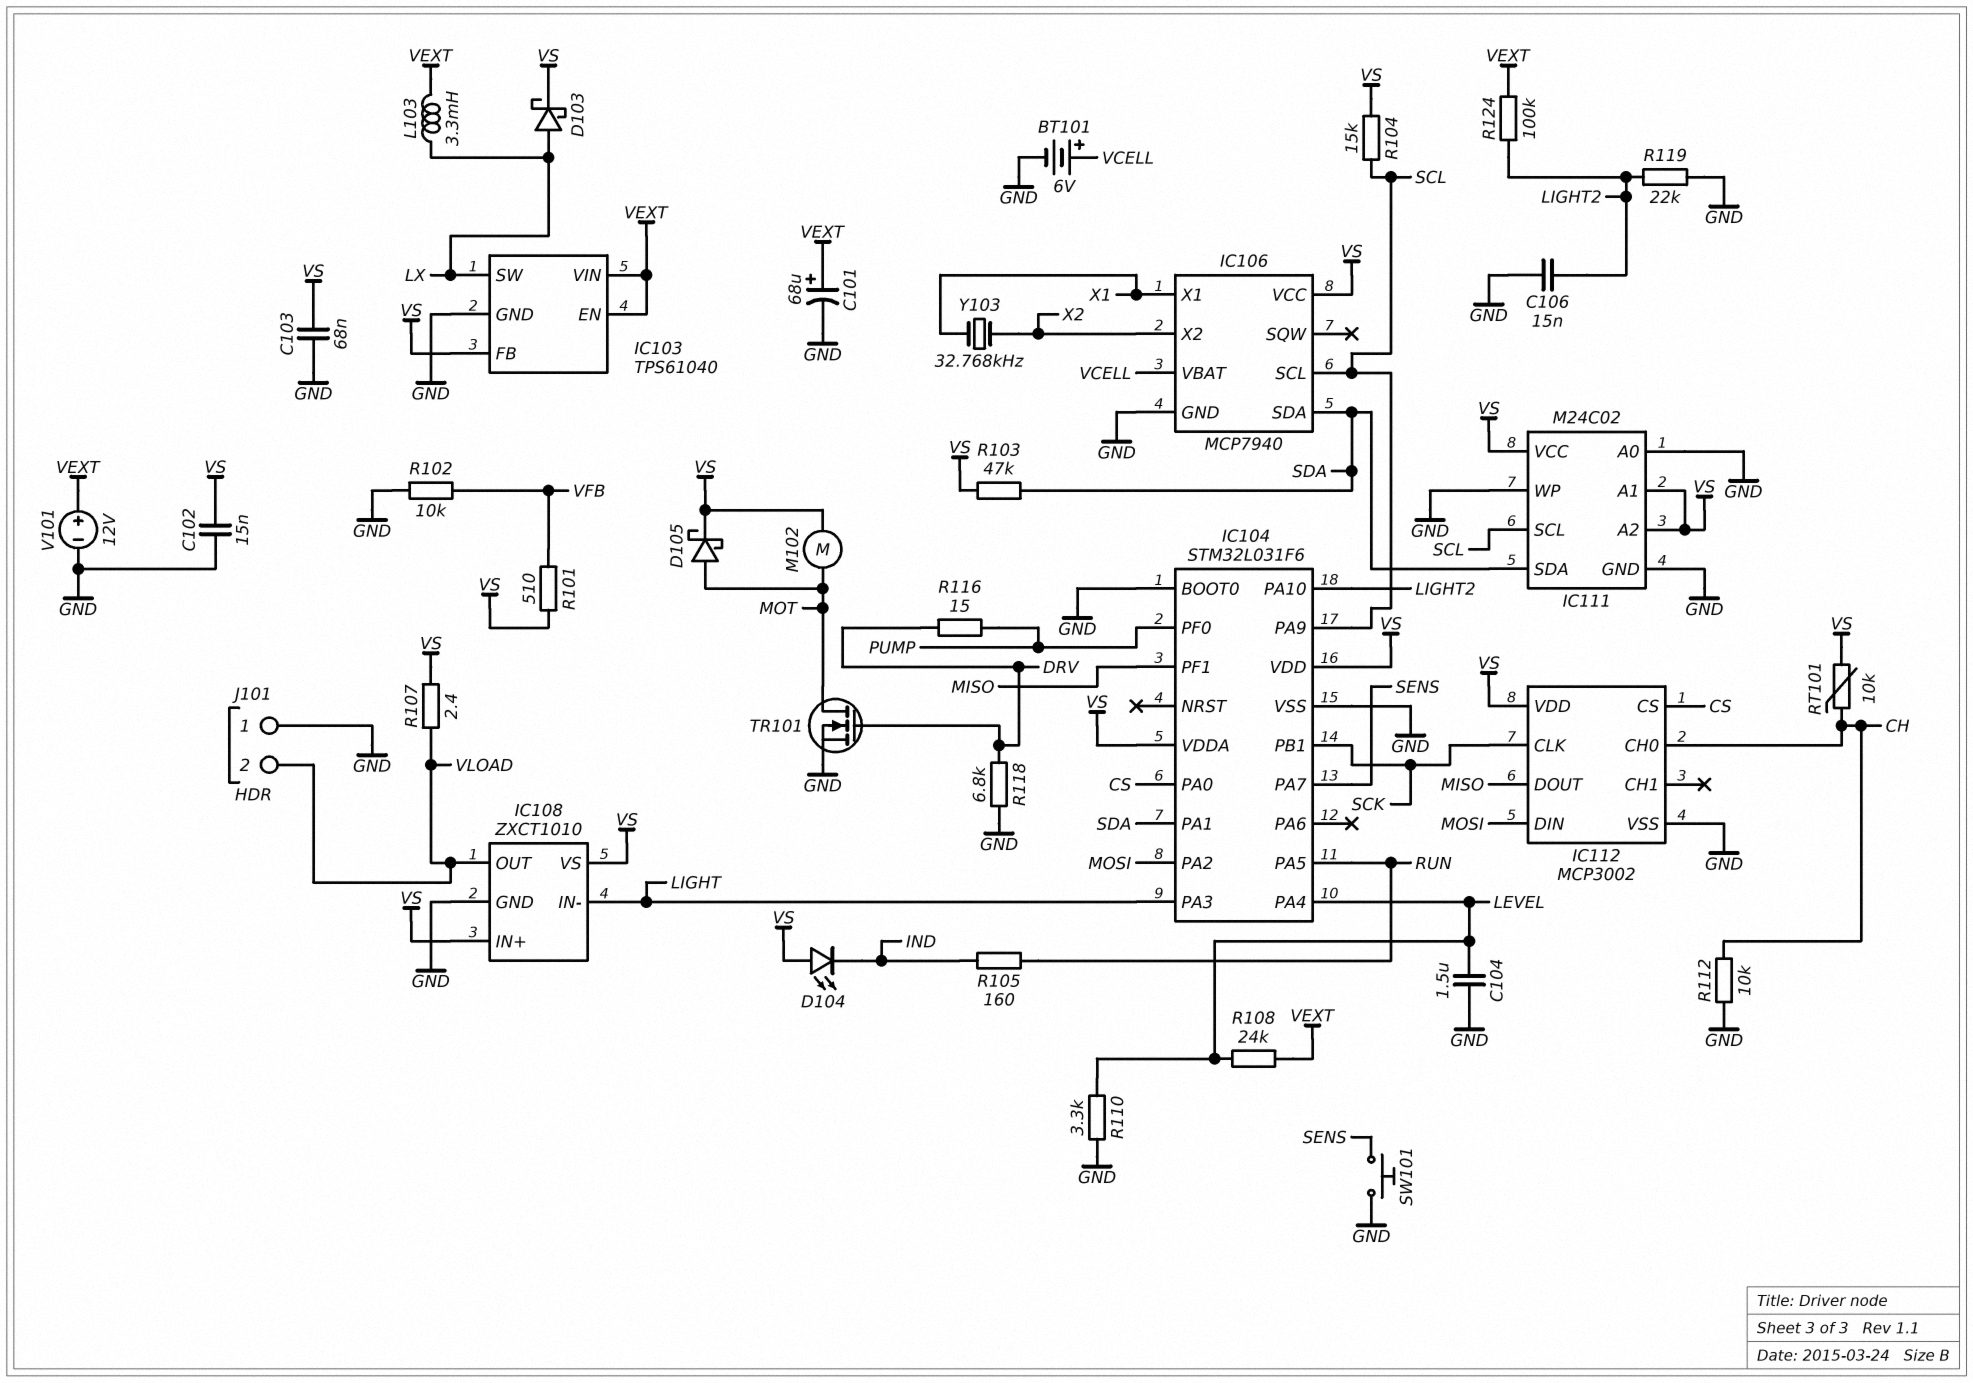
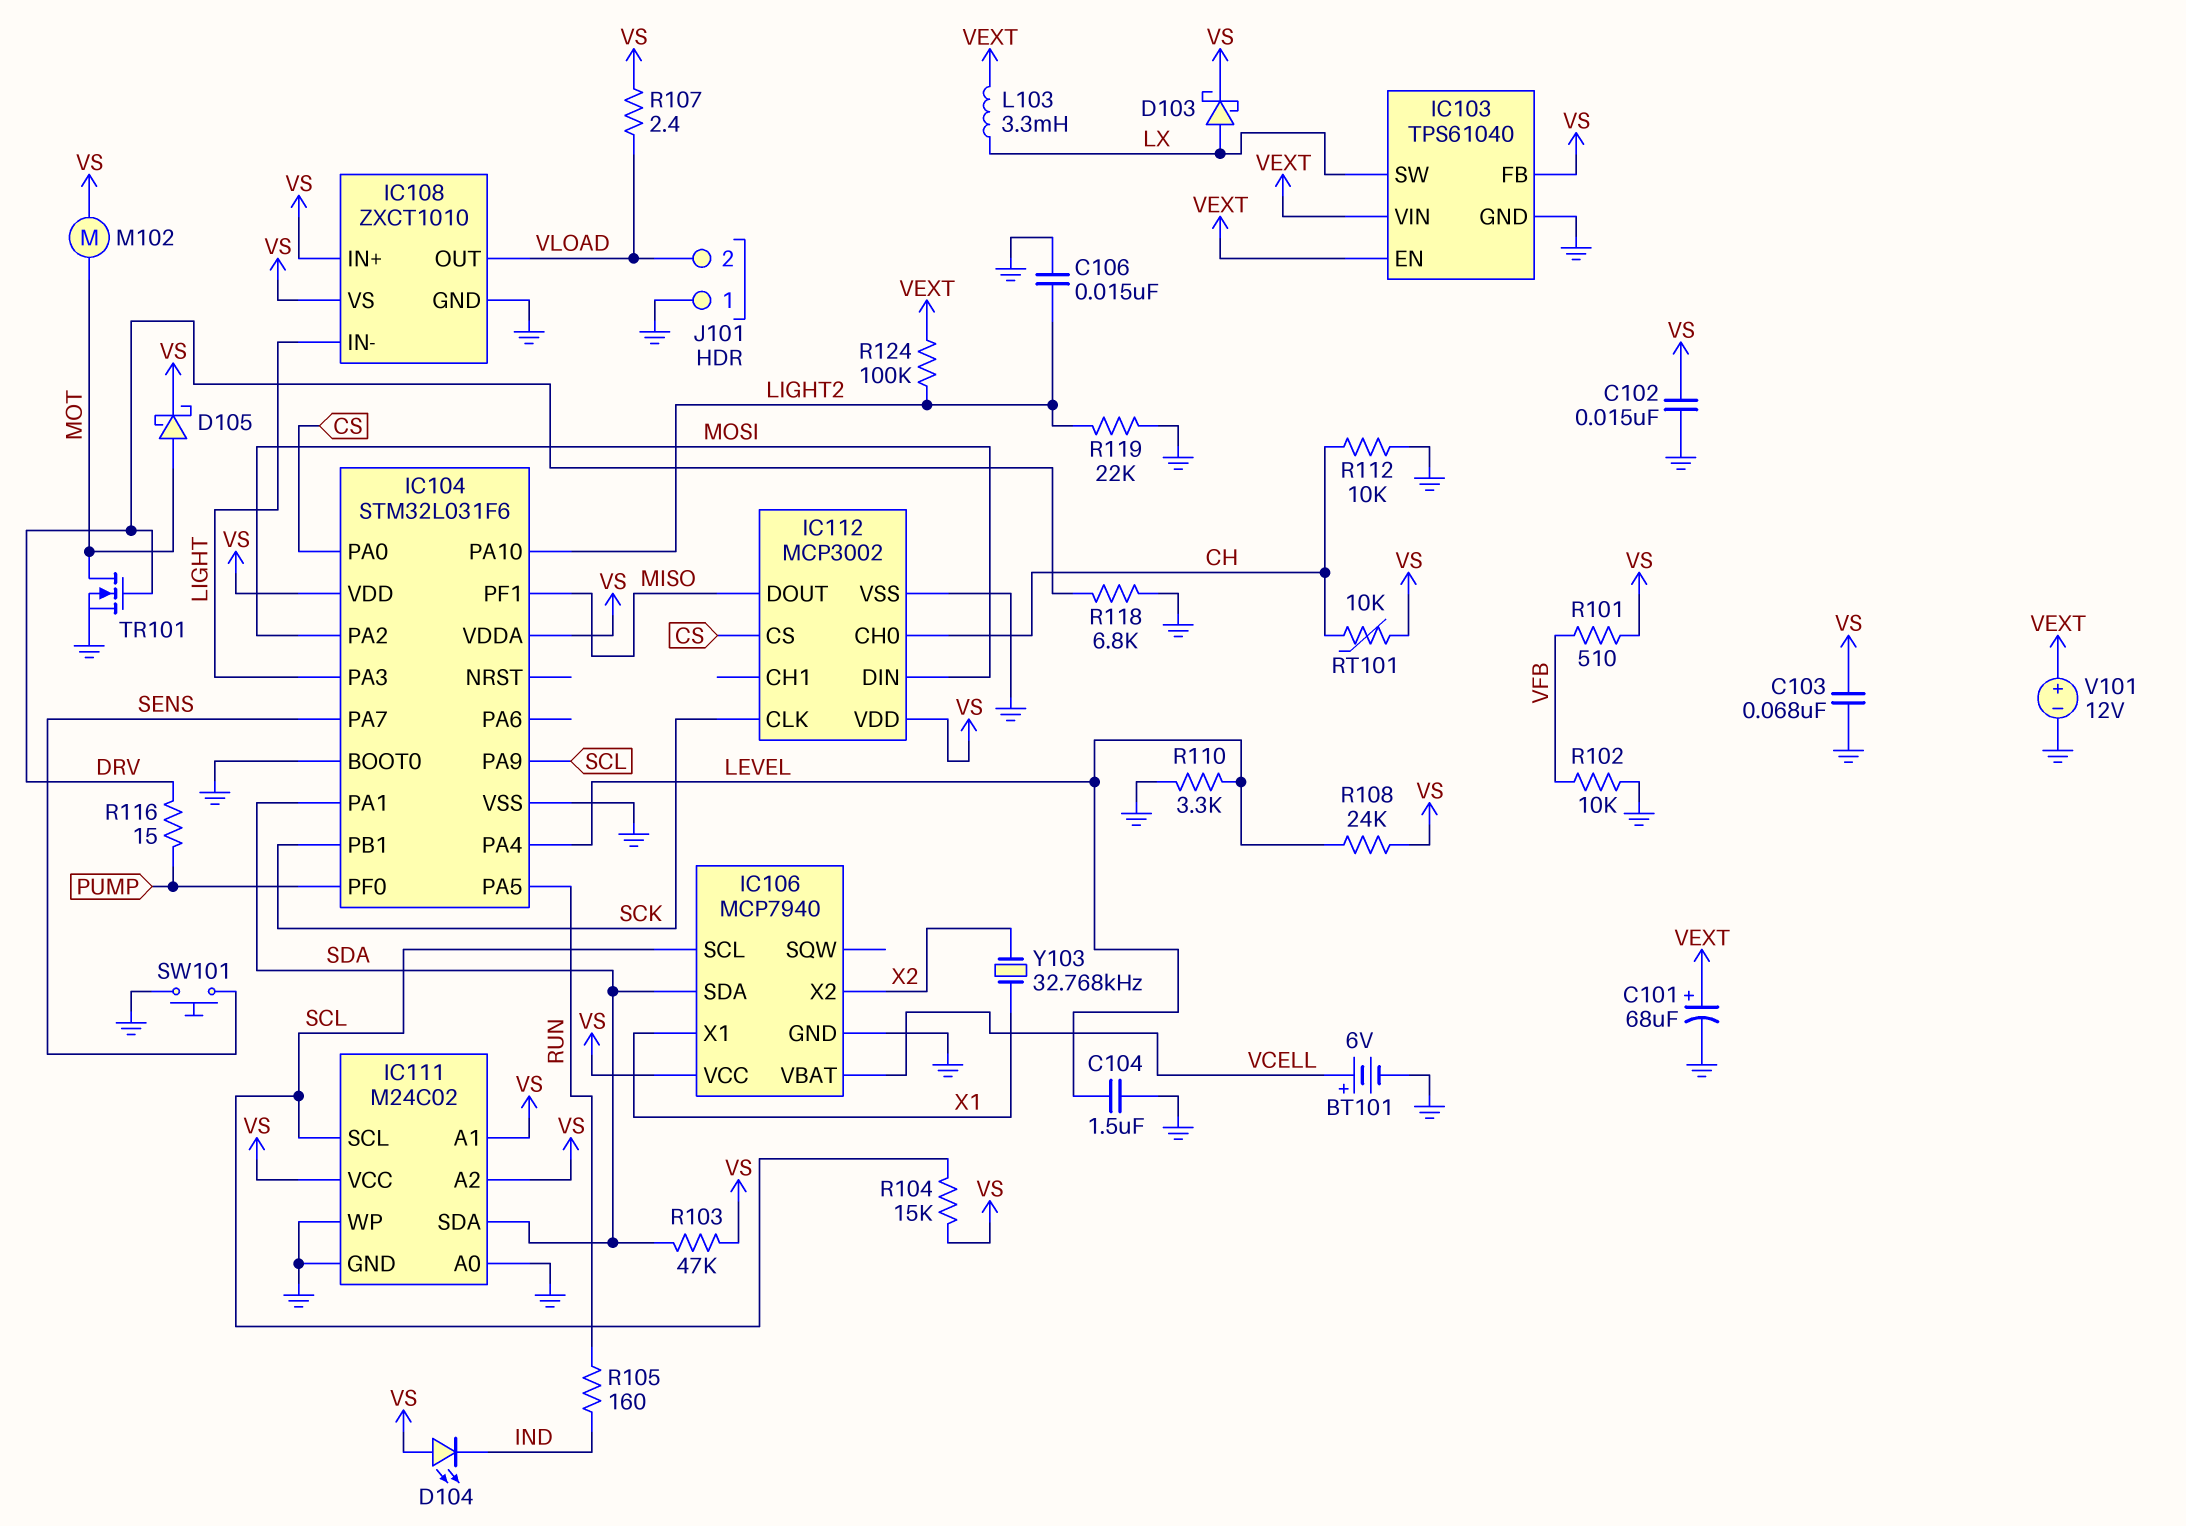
R108: 24k (LEVEL, VEXT) -> 24k (LEVEL, VS)

